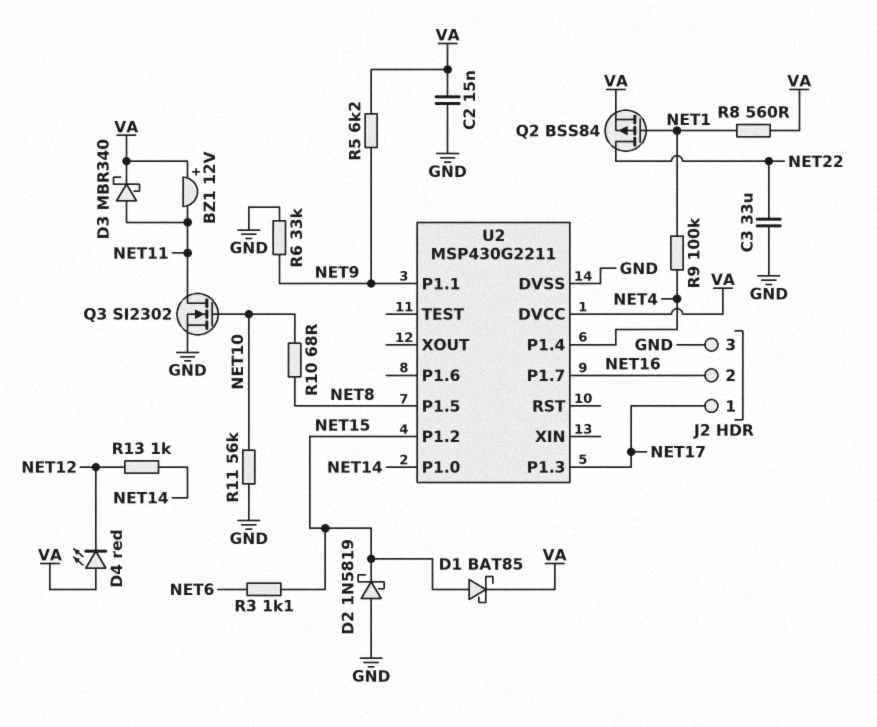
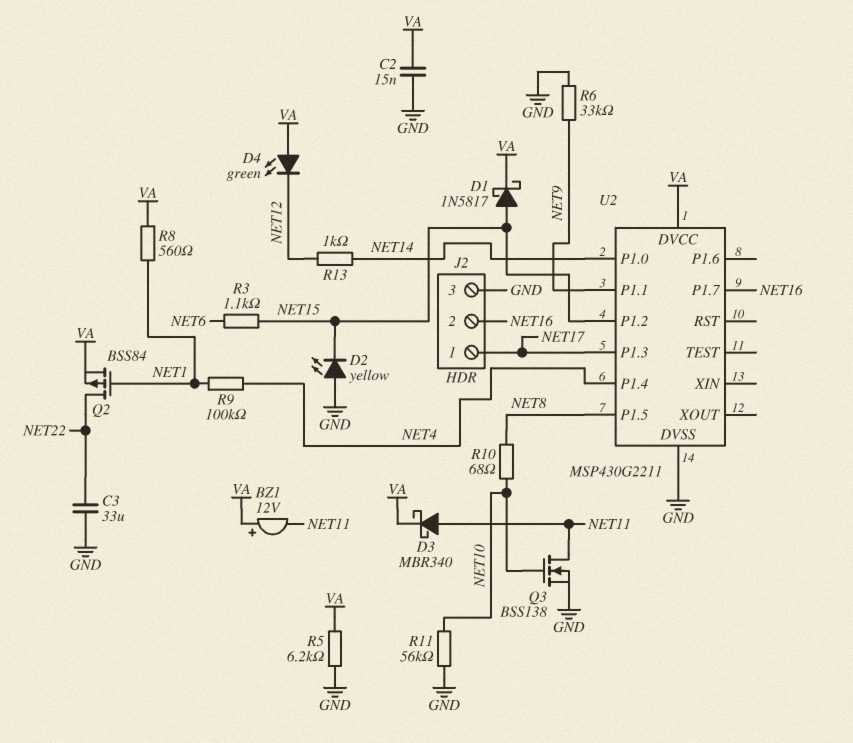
D1: schottky BAT85 (A NET15, K VA) -> schottky 1N5817 (A NET15, K VA)
D2: schottky 1N5819 (A GND, K NET15) -> LED yellow (A GND, K NET15)
D4: LED red (A VA, K NET12) -> LED green (A VA, K NET12)
Q3: NMOS SI2302 (G NET10, D NET11, S GND) -> NMOS BSS138 (G NET10, D NET11, S GND)
R5: 6.2k (NET9, VA) -> 6.2k (GND, VA)

